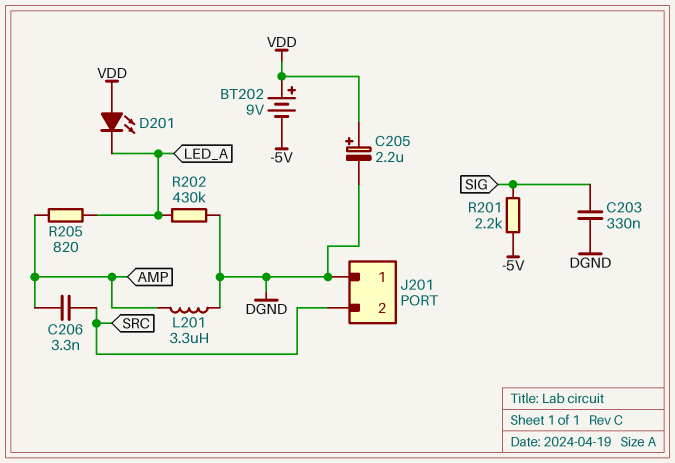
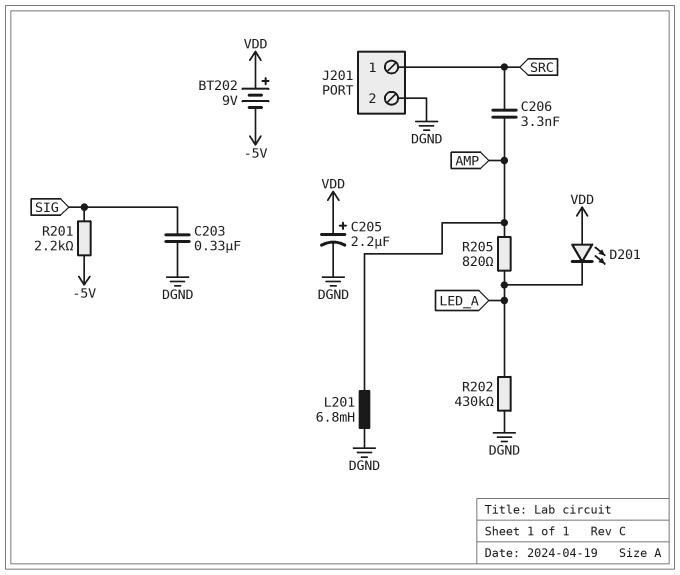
J201 pin 1: DGND -> SRC
J201 pin 2: SRC -> DGND
L201: 3.3uH (AMP, DGND) -> 6.8mH (AMP, DGND)

